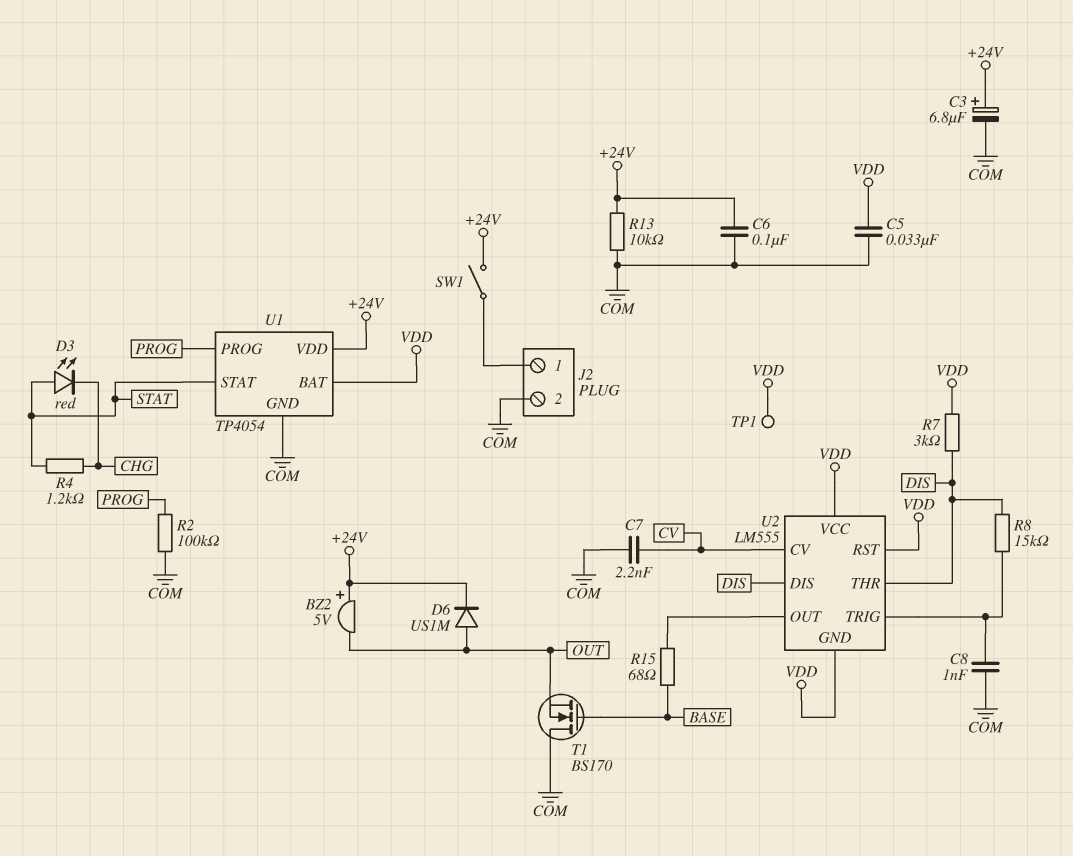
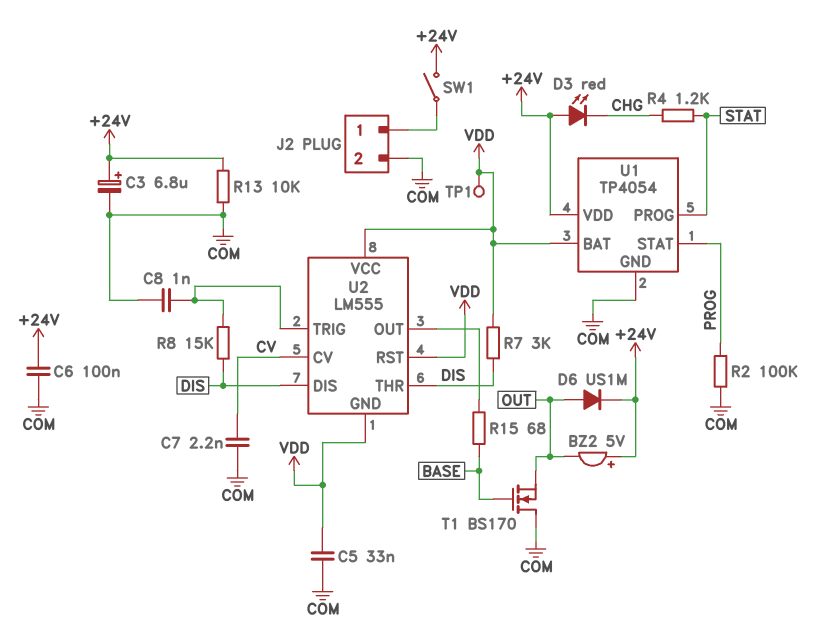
D3: LED red (A STAT, K CHG) -> LED red (A +24V, K CHG)
U1 pin PROG: PROG -> STAT
U1 pin STAT: STAT -> PROG

